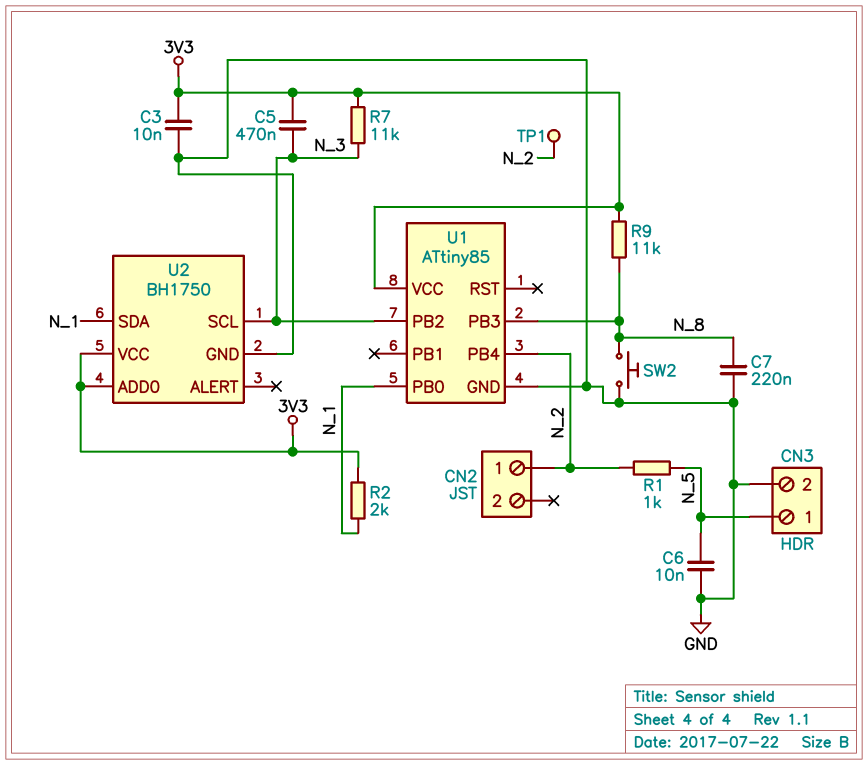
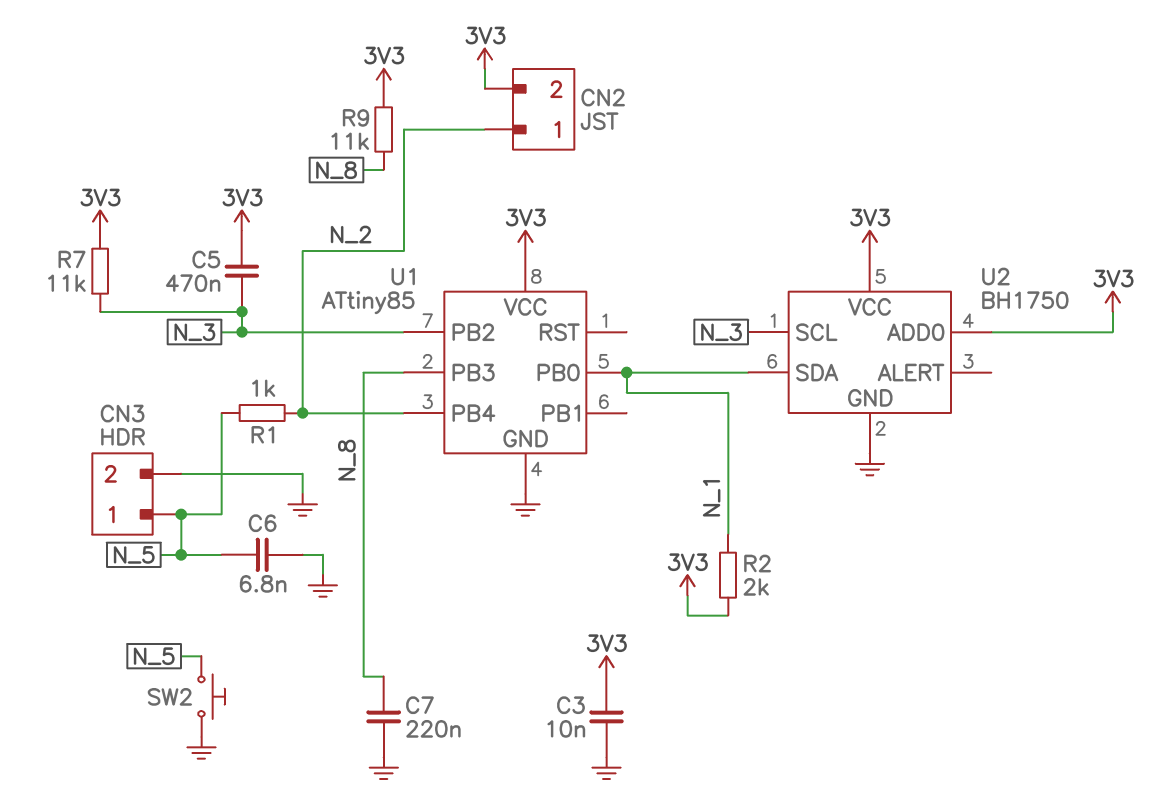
C6: 10nF (GND, N_5) -> 6.8nF (GND, N_5)
CN2 pin 2: none -> 3V3
SW2: button (GND, N_8) -> button (GND, N_5)
TP1: test point (N_2) -> none

